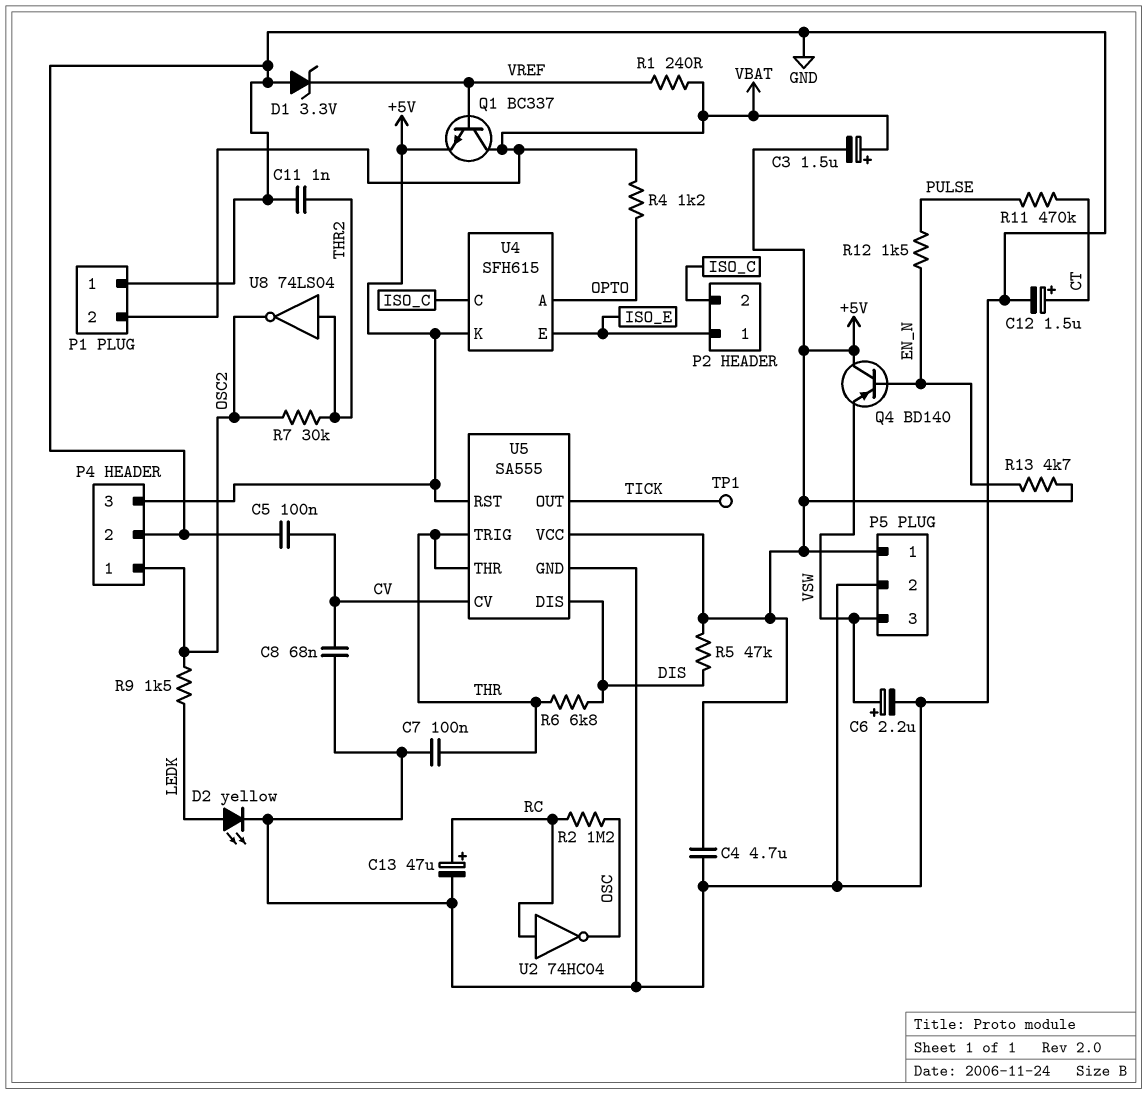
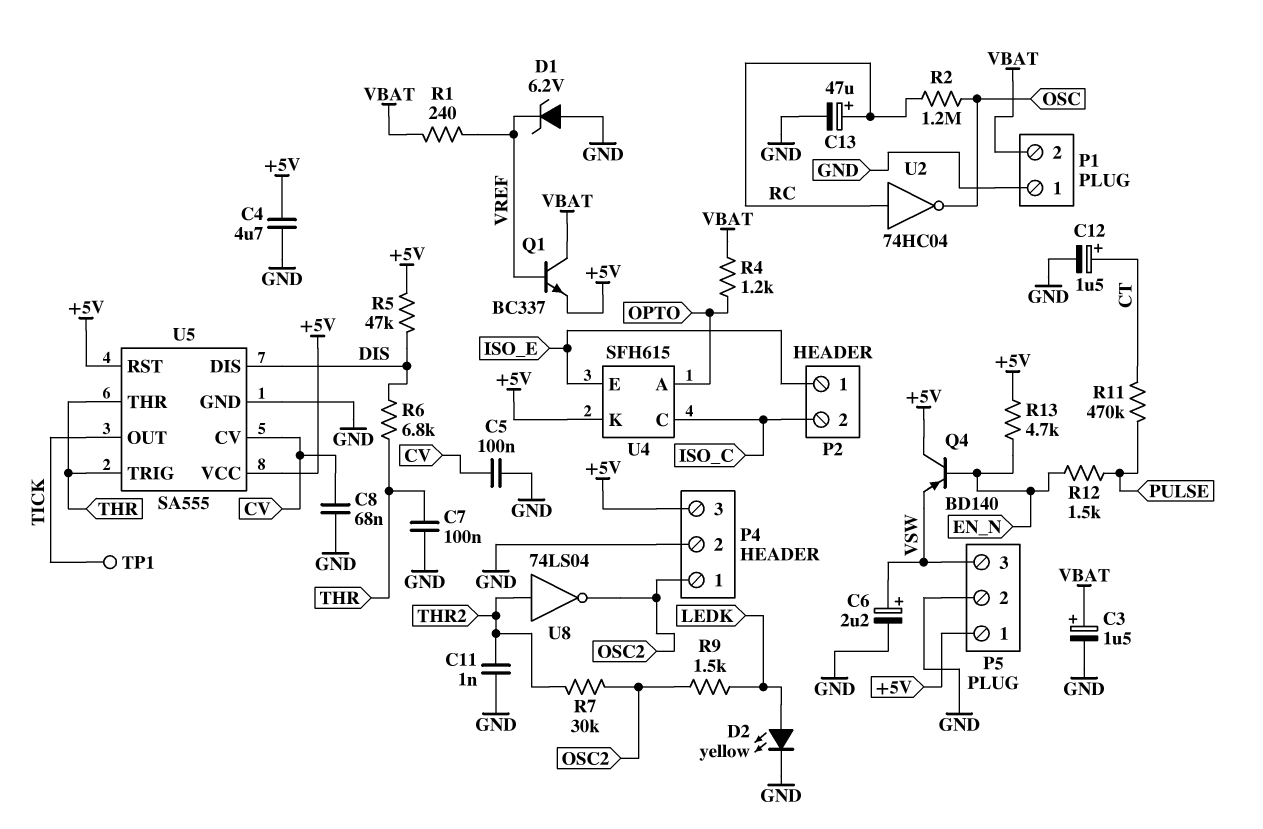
C3: 1.5uF (plus VBAT, minus +5V) -> 1.5uF (plus VBAT, minus GND)
D1: zener 3.3V (A GND, K VREF) -> zener 6.2V (A GND, K VREF)

